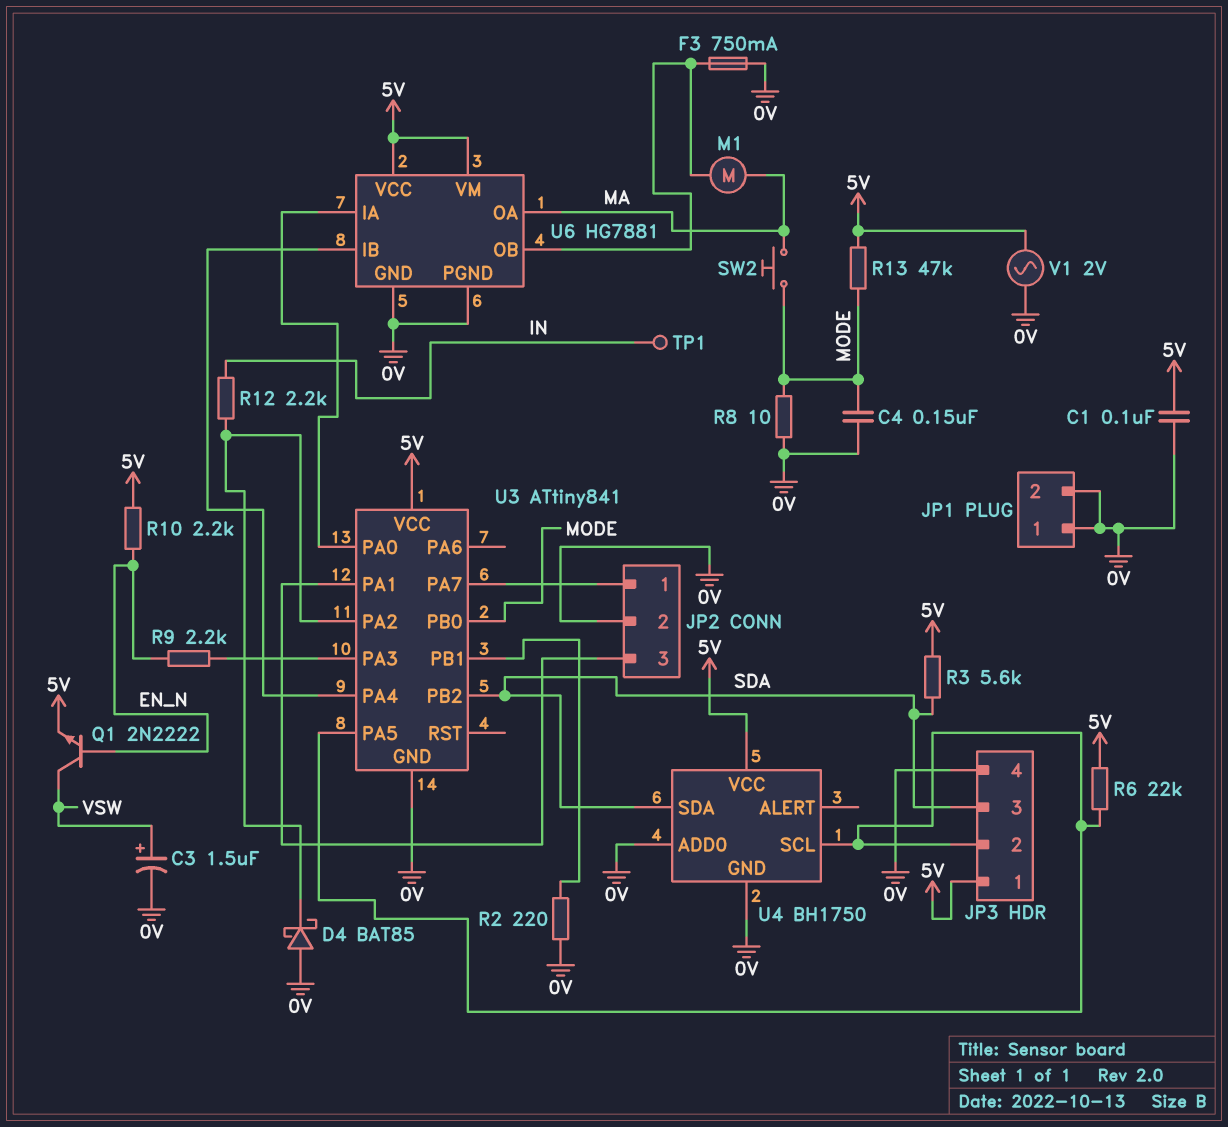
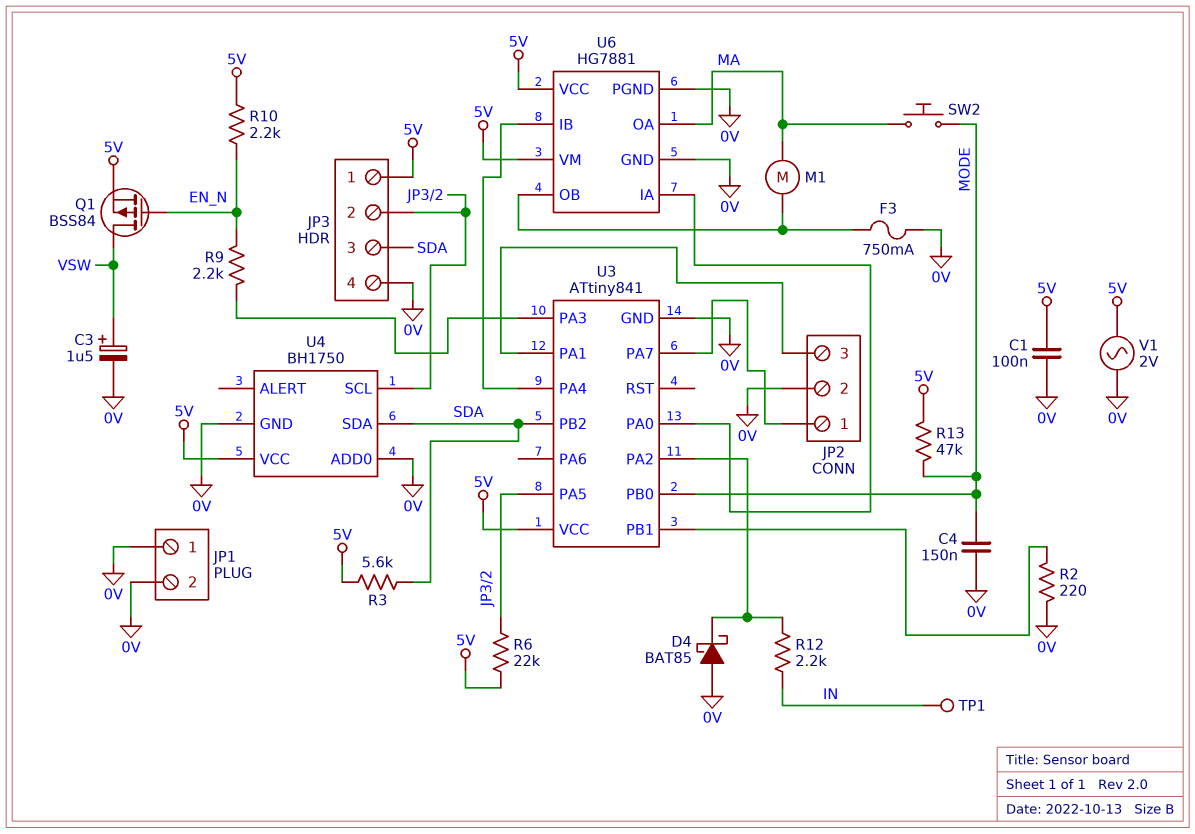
Q1: NPN 2N2222 (B EN_N, C VSW, E 5V) -> PMOS BSS84 (G EN_N, D VSW, S 5V)
R8: 10 (0V, MODE) -> none

